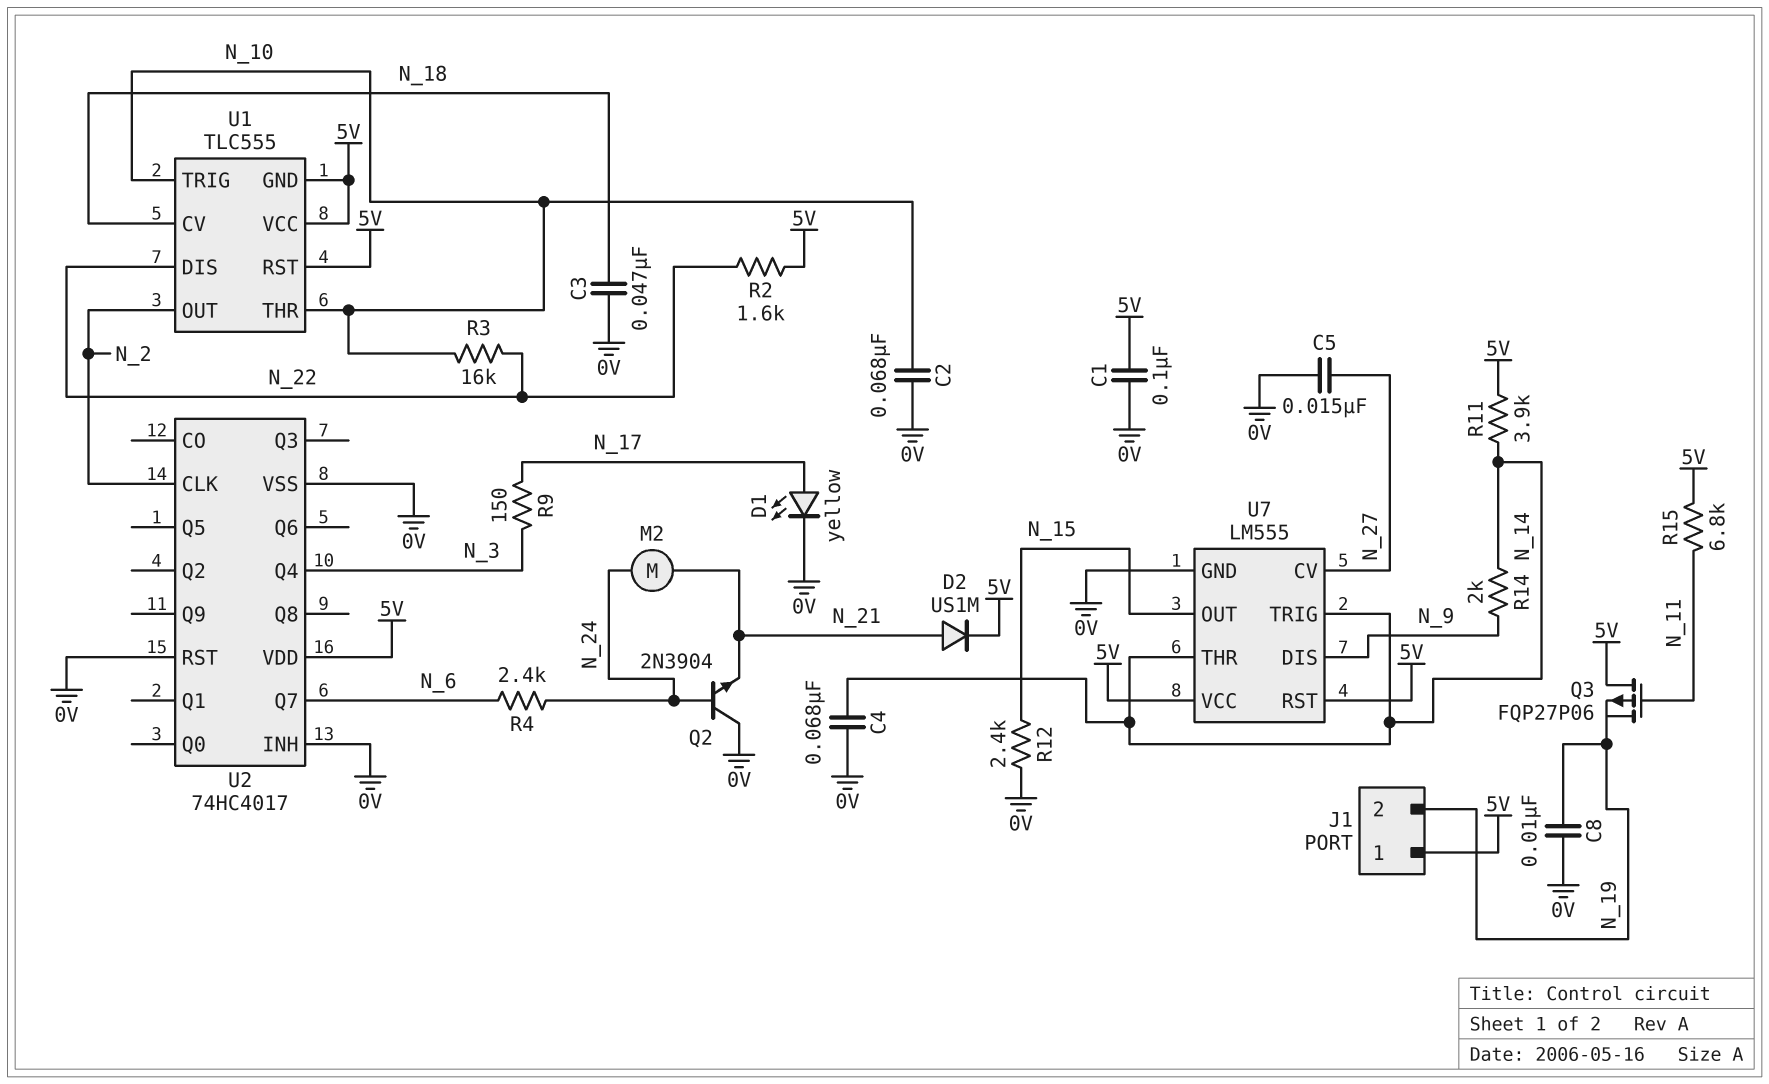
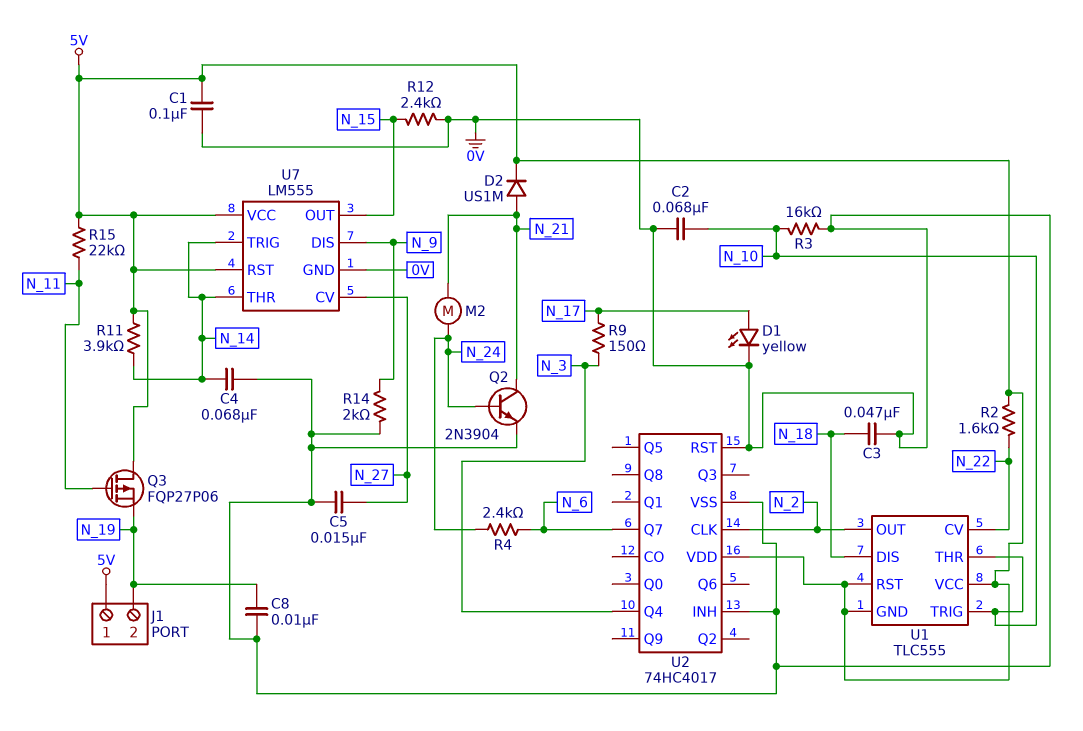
Q2: NPN 2N3904 (B N_24, C 0V, E N_21) -> NPN 2N3904 (B N_24, C N_21, E 0V)
R3: 16k (N_10, N_22) -> 16k (0V, N_10)
R14: 2k (N_9, N_14) -> 2k (0V, N_9)
R15: 6.8k (5V, N_11) -> 22k (5V, N_11)
U1 pin CV: N_18 -> N_22
U1 pin DIS: N_22 -> N_18

